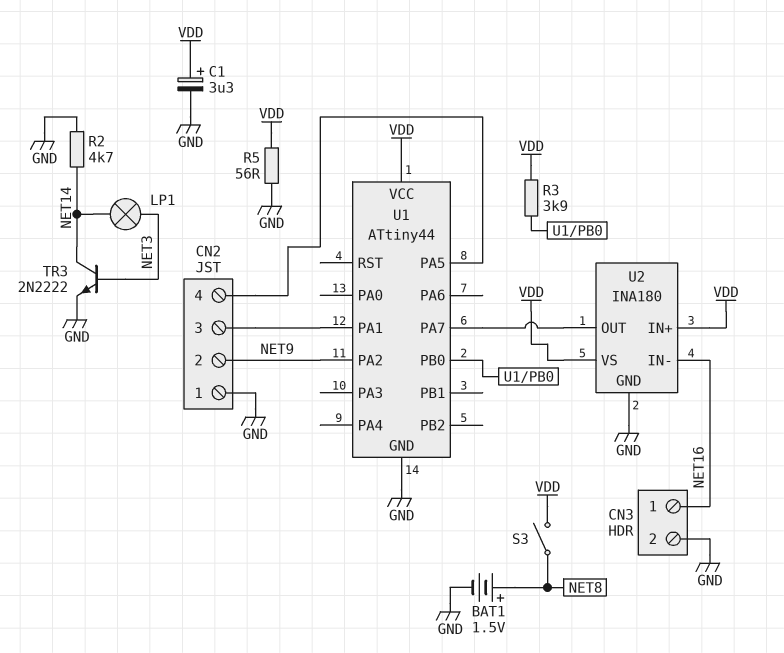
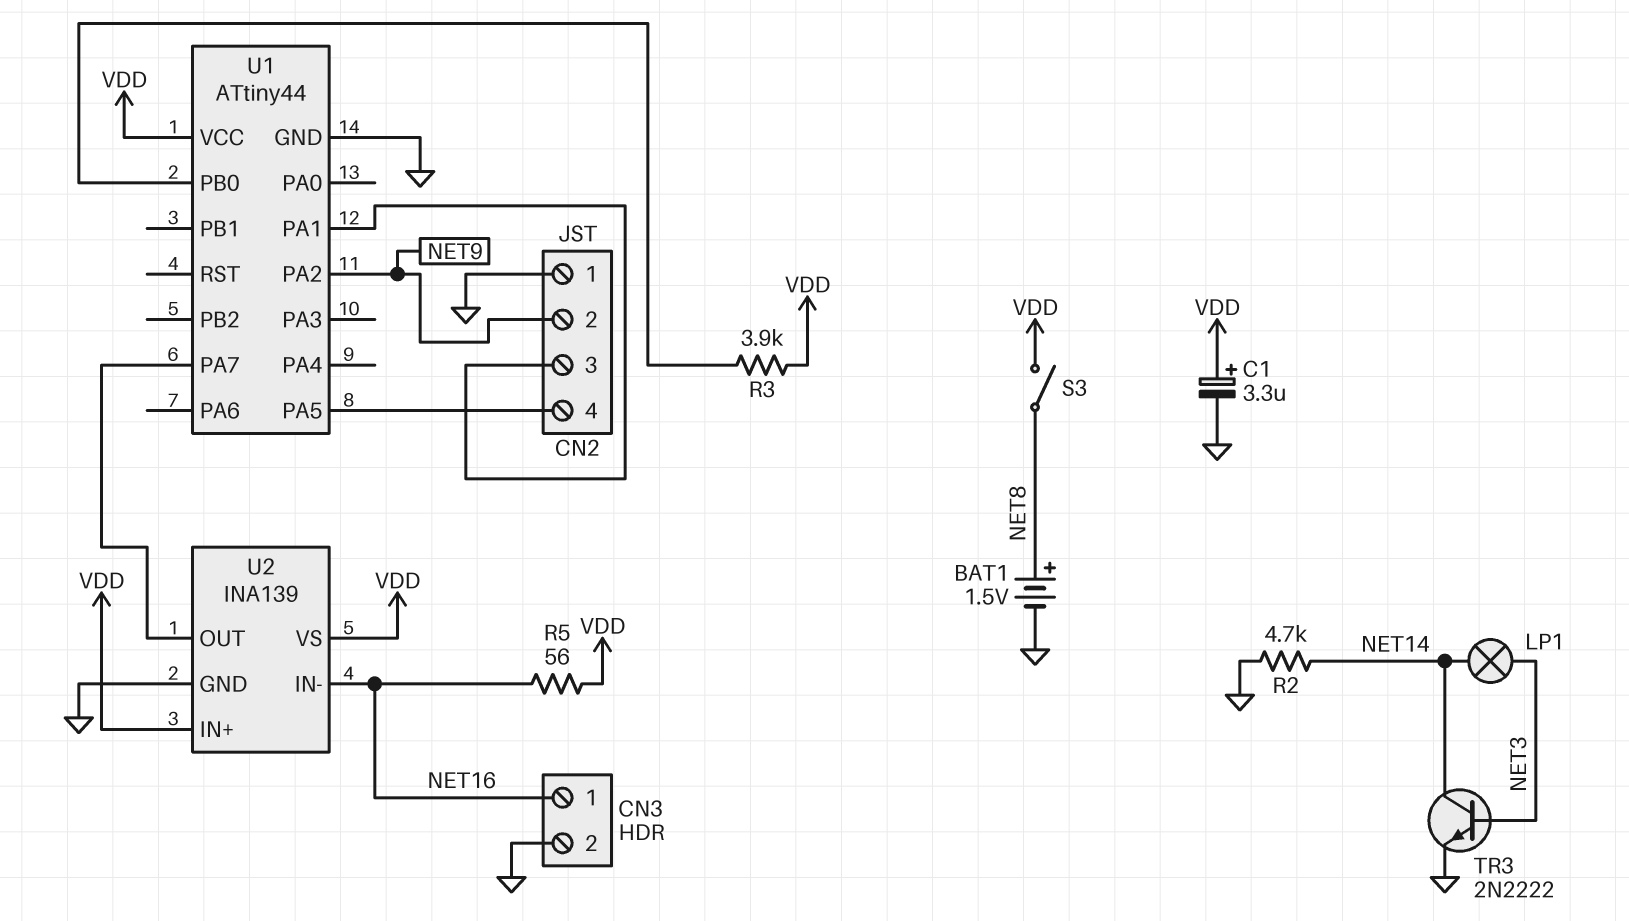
R5: 56 (GND, VDD) -> 56 (NET16, VDD)
U2: INA180 -> INA139

